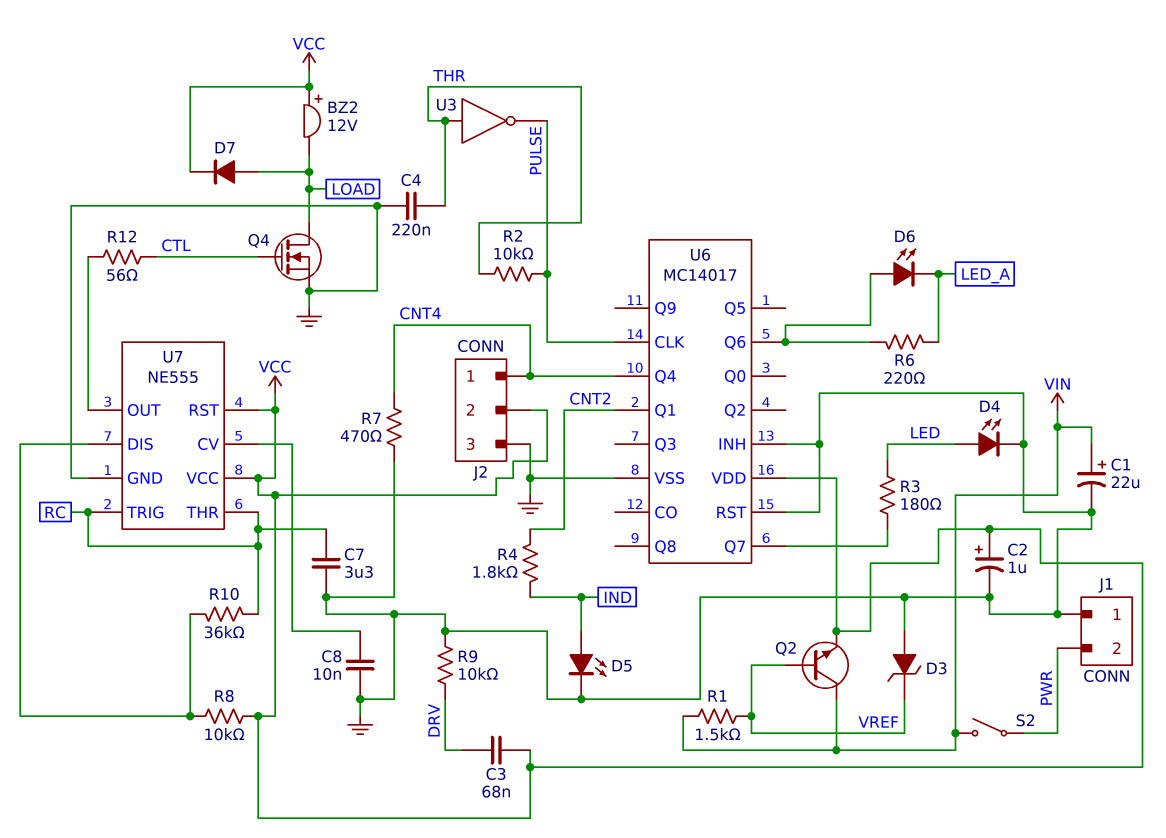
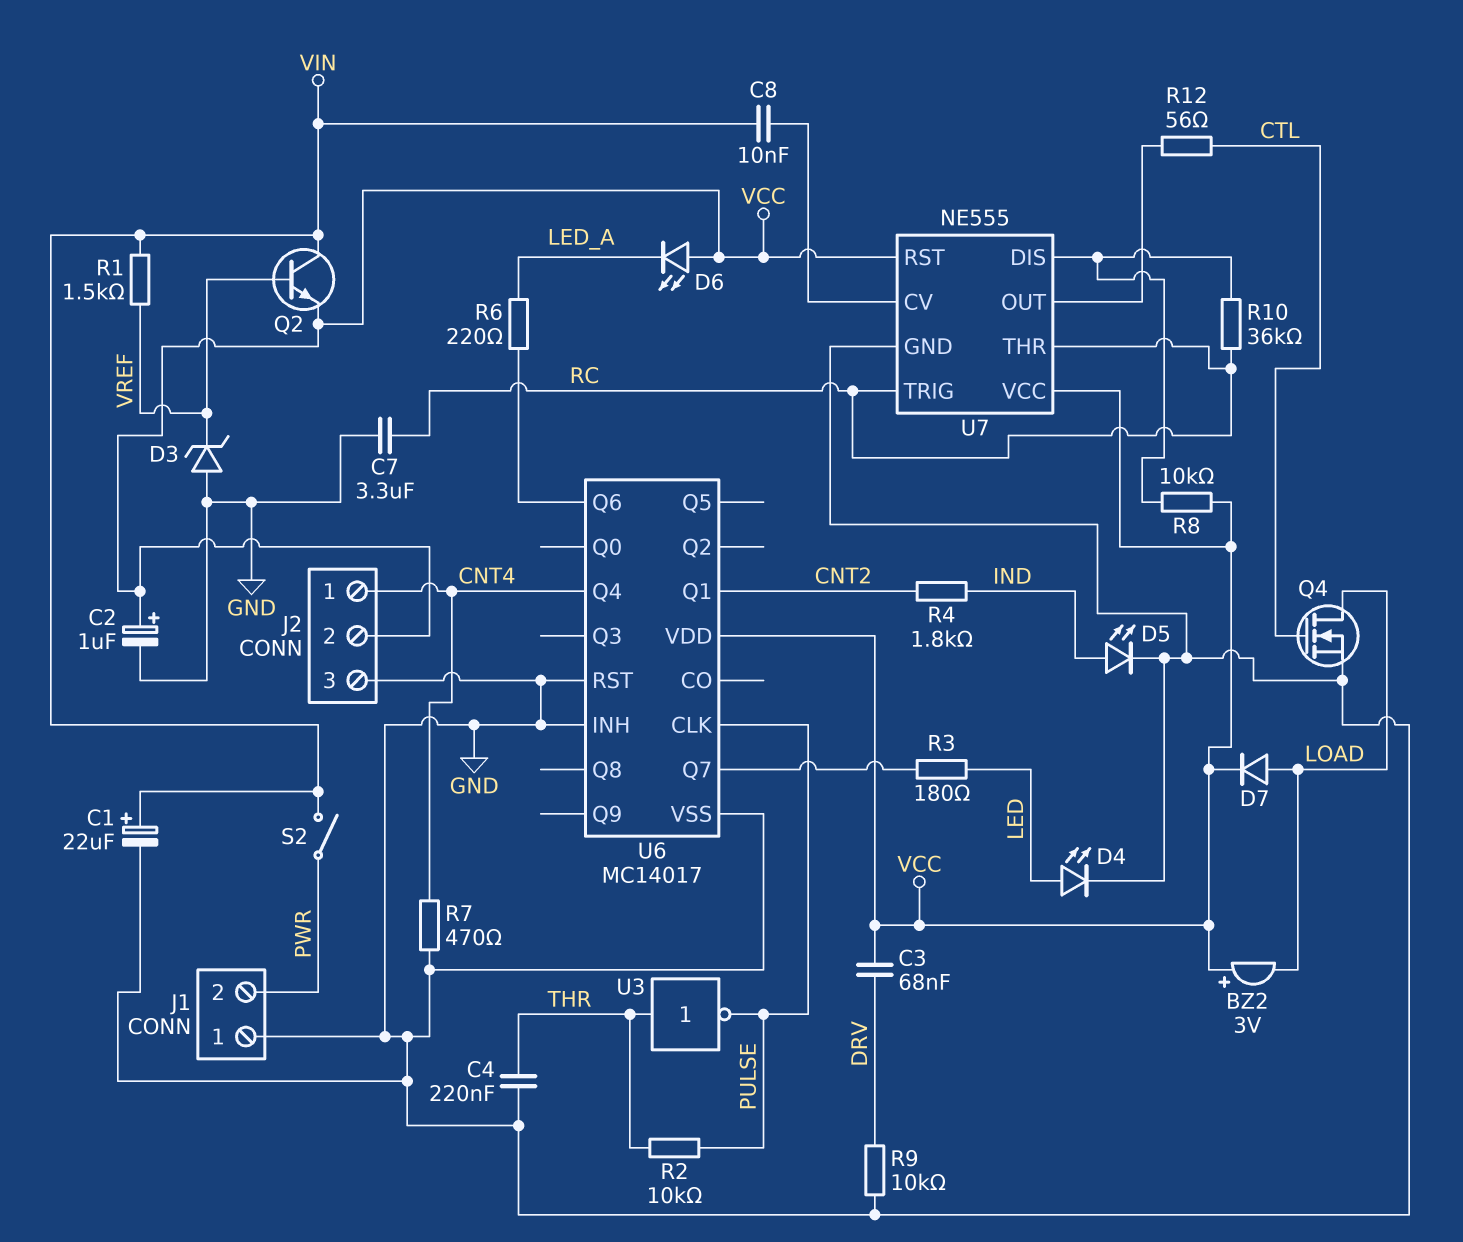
BZ2: buzzer 12V (plus VCC, minus LOAD) -> buzzer 3V (plus VCC, minus LOAD)
C8: 10nF (GND, U7/CV) -> 10nF (U7/CV, VIN)
D6: LED (A U6/Q6, K LED_A) -> LED (A VCC, K LED_A)

